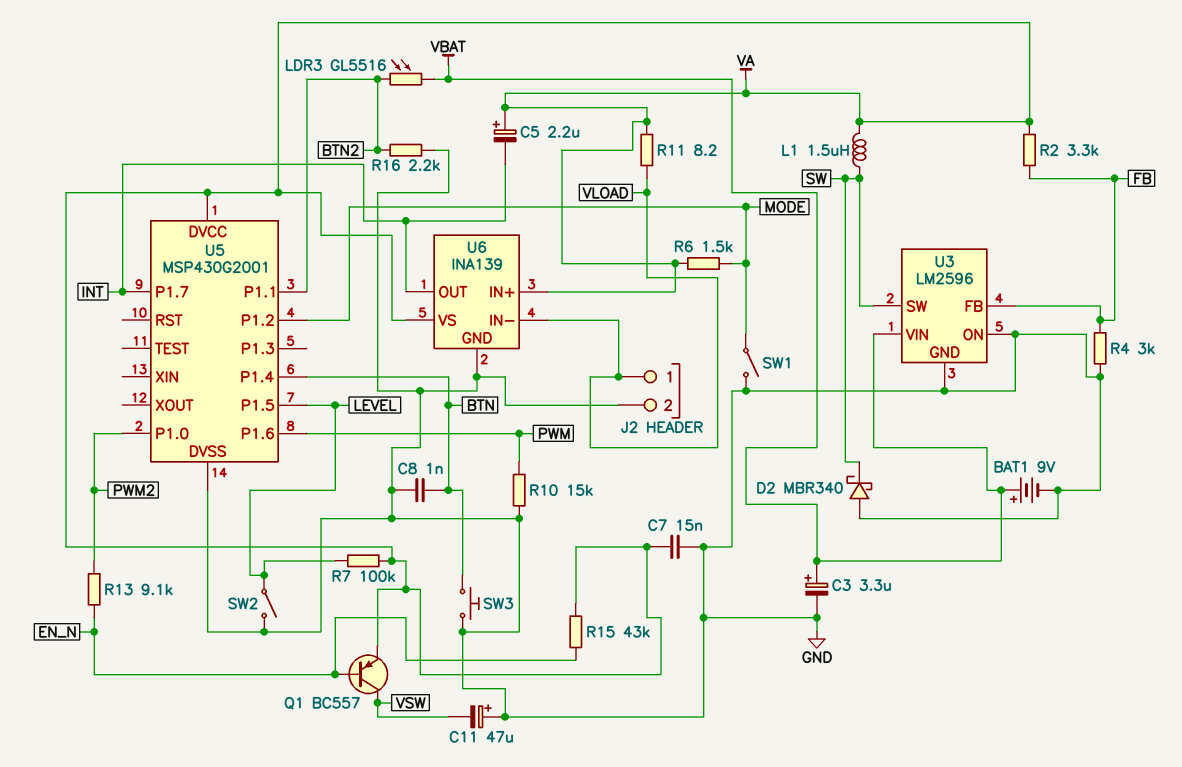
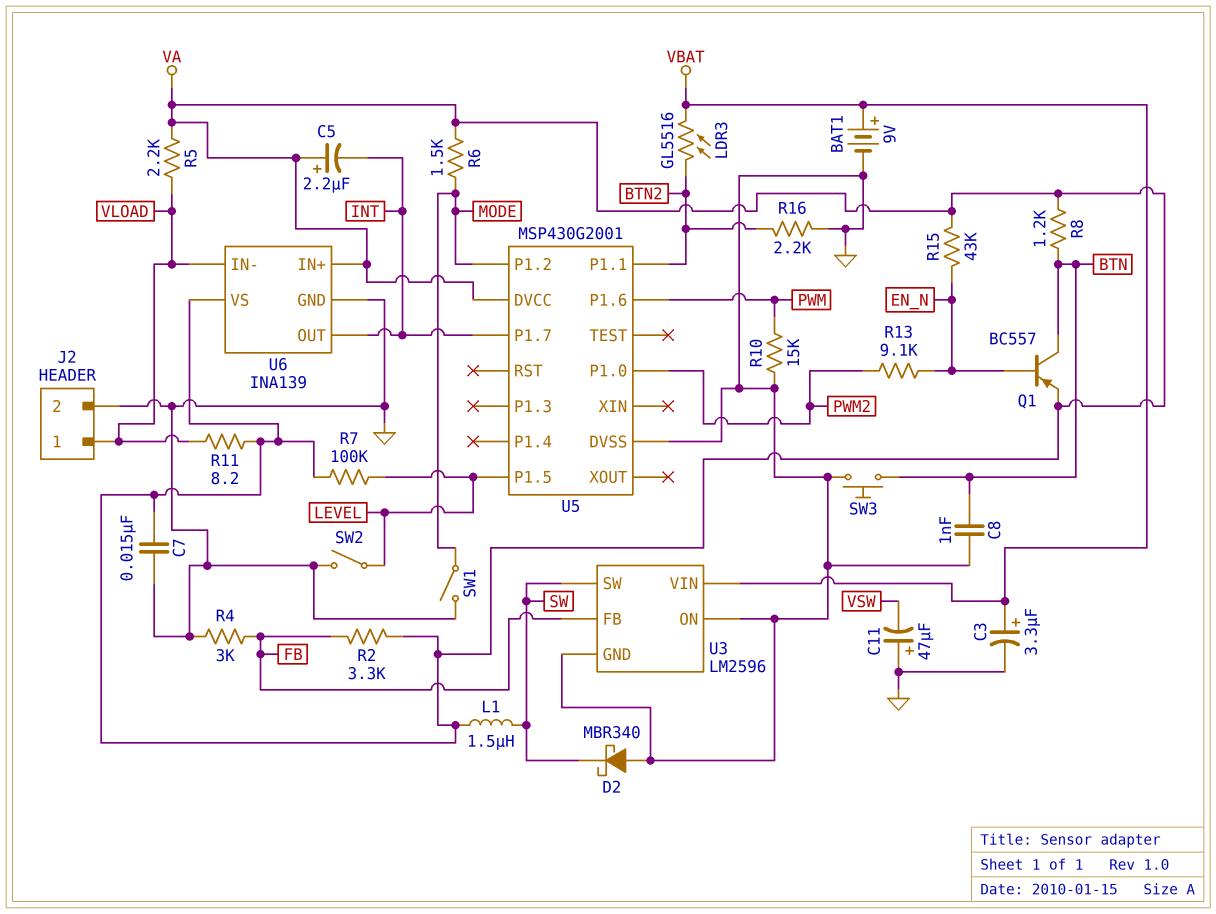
Q1: PNP BC557 (B EN_N, C VSW, E VA) -> PNP BC557 (B EN_N, C BTN, E VA)
R5: none -> 2.2k (VA, VLOAD)
R8: none -> 1.2k (BTN, VA)
U5 pin P1.4: BTN -> none

